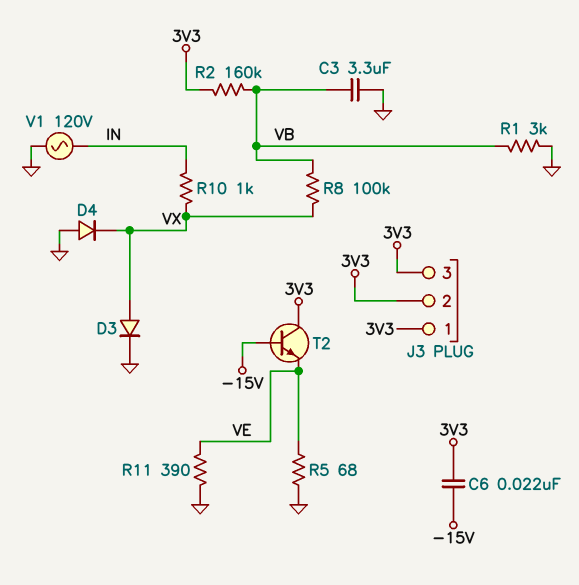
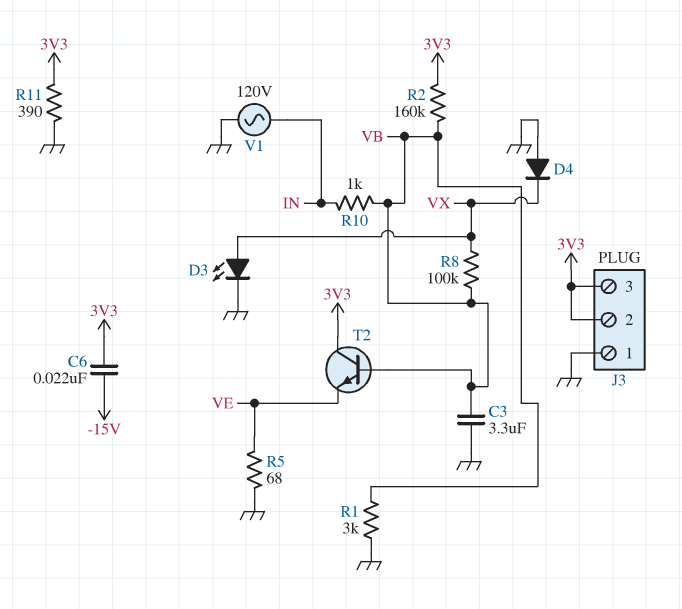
D3: diode (A VX, K GND) -> LED (A VX, K GND)
J3 pin 1: 3V3 -> GND
R10: 1k (IN, VX) -> 1k (IN, VB)
R11: 390 (GND, VE) -> 390 (3V3, GND)
T2: NPN (B -15V, C 3V3, E VE) -> NPN (B VB, C 3V3, E VE)

